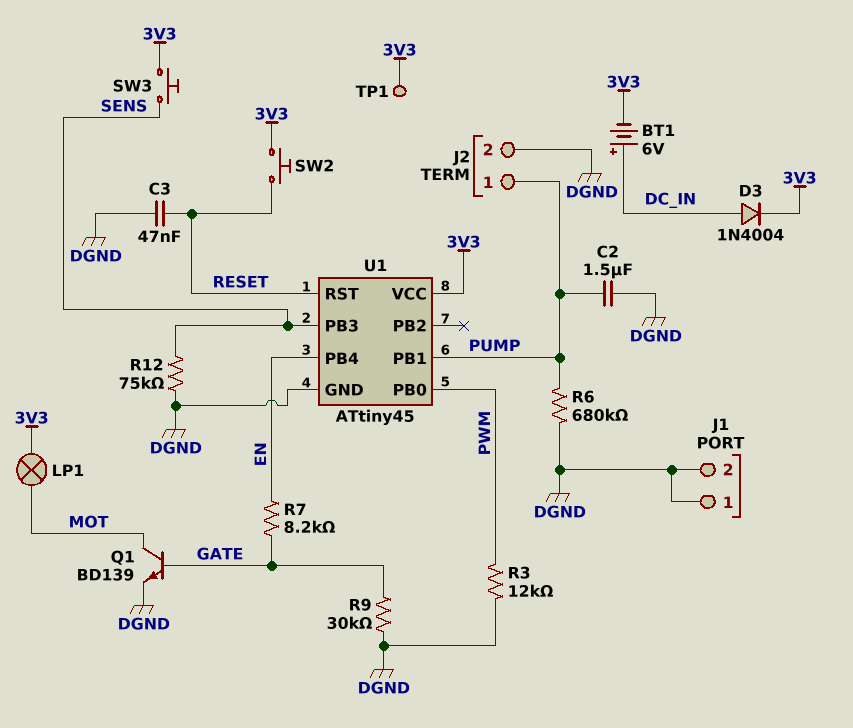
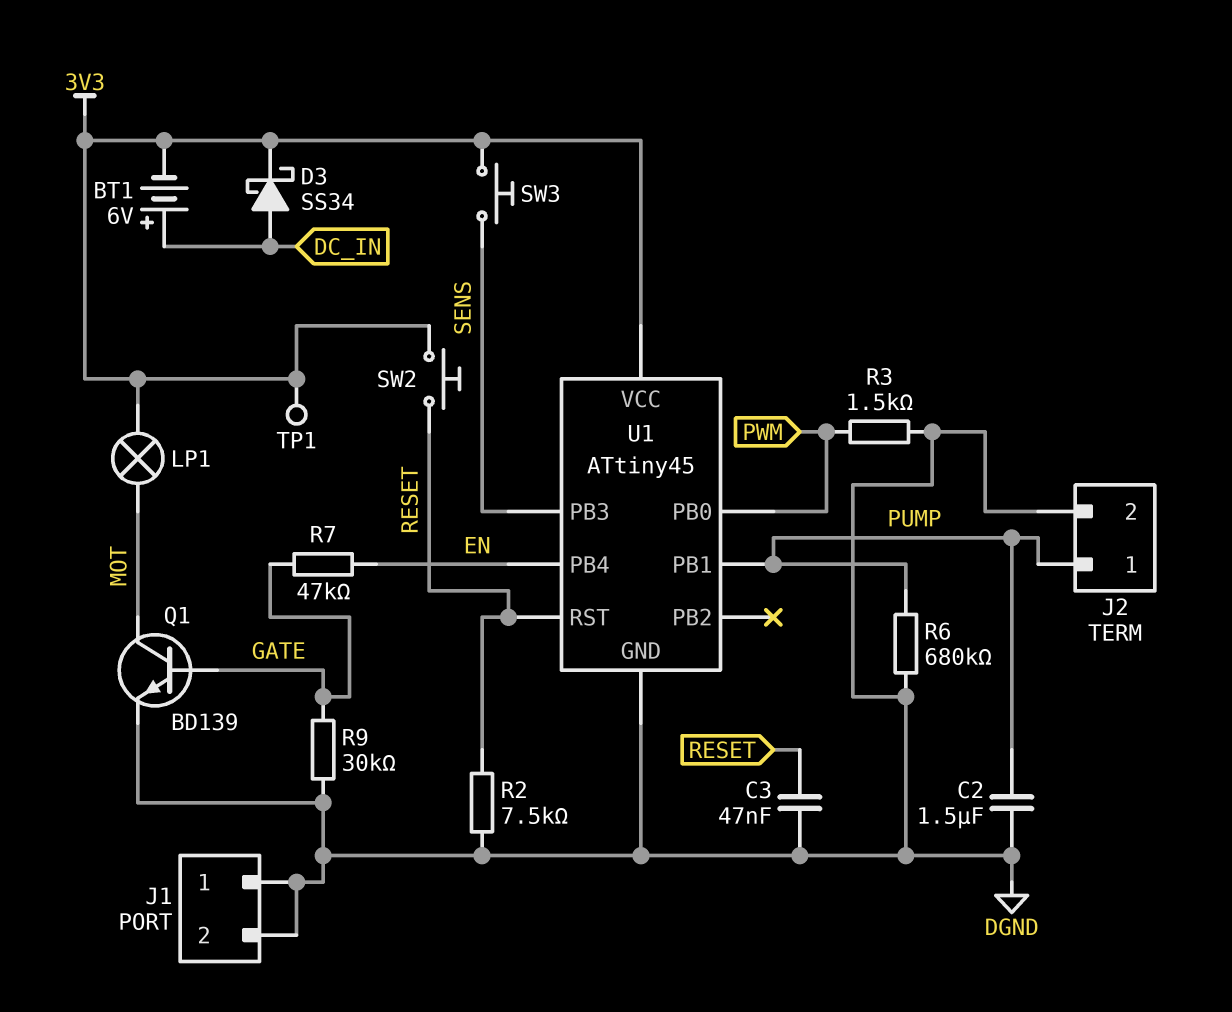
D3: diode 1N4004 (A DC_IN, K 3V3) -> schottky SS34 (A DC_IN, K 3V3)
R2: none -> 7.5k (DGND, RESET)
R3: 12k (DGND, PWM) -> 1.5k (DGND, PWM)
R7: 8.2k (EN, GATE) -> 47k (EN, GATE)
R12: 75k (DGND, SENS) -> none

